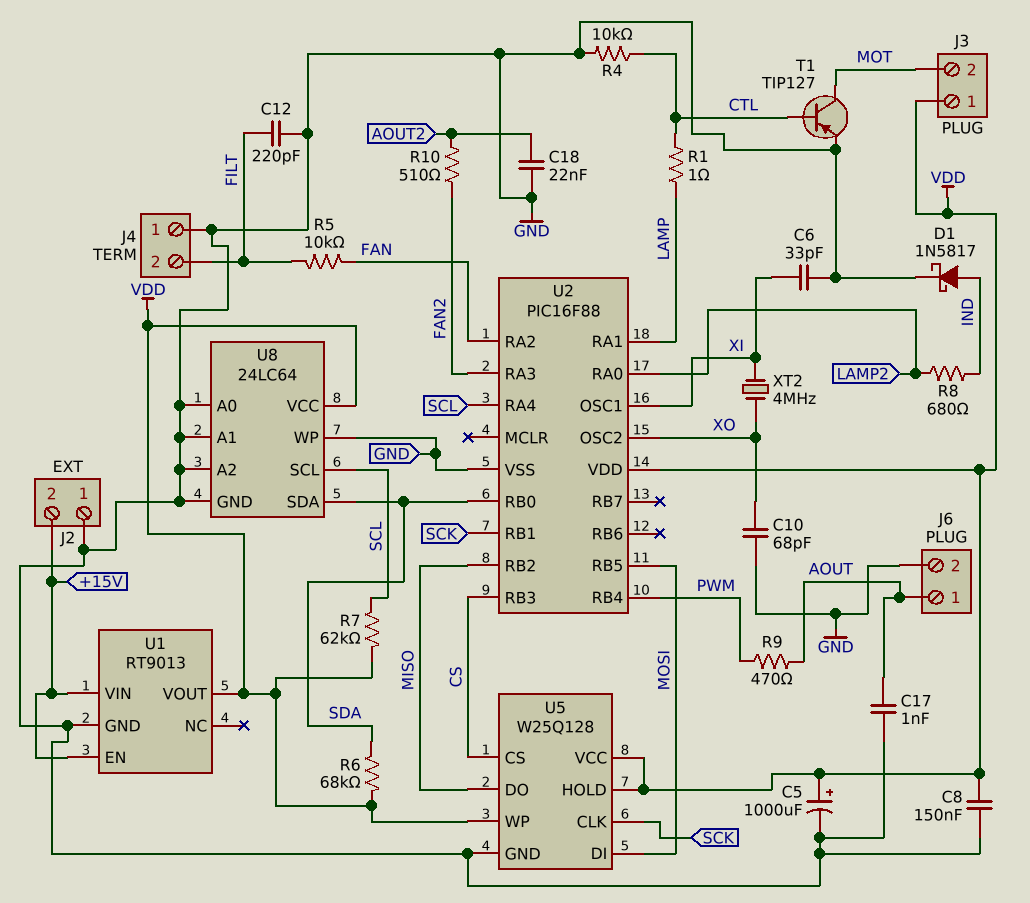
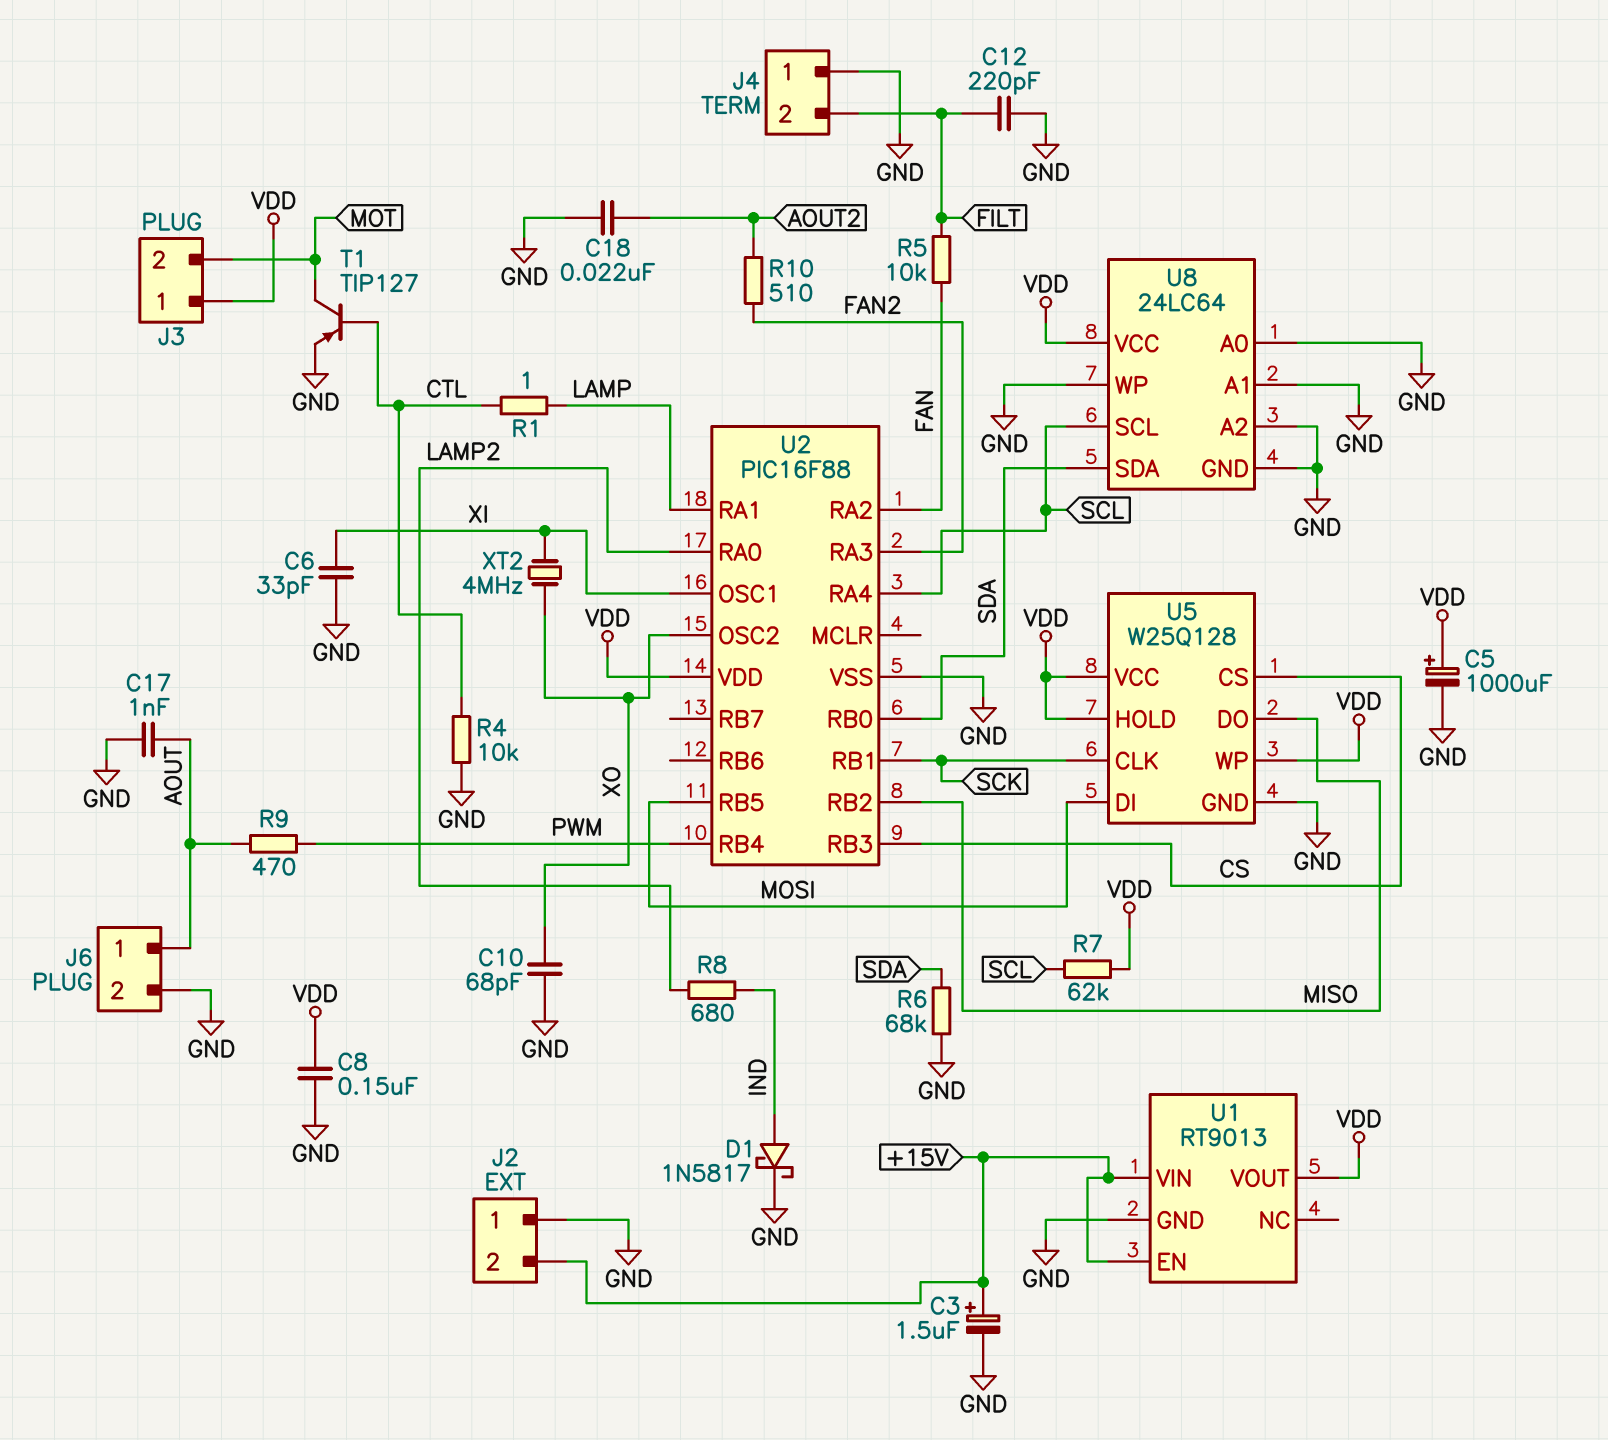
C3: none -> 1.5uF (plus +15V, minus GND)
R6: 68k (SDA, VDD) -> 68k (GND, SDA)

